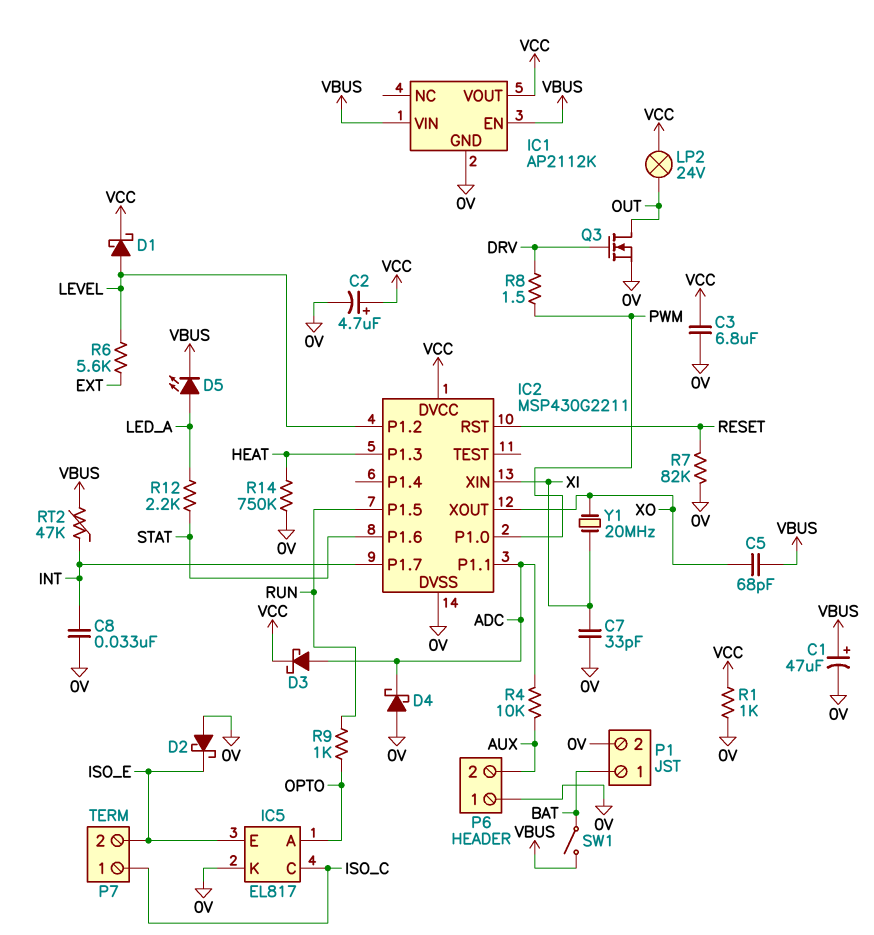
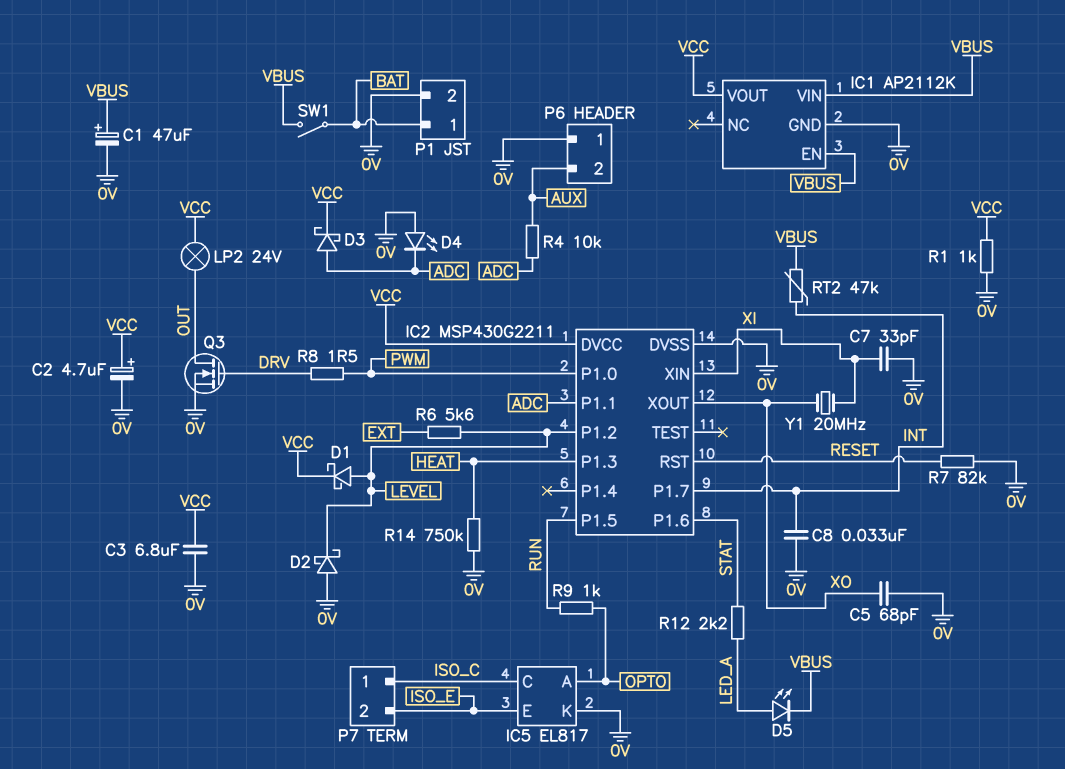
C5: 68pF (VBUS, XO) -> 68pF (0V, XO)
D2: schottky (A 0V, K ISO_E) -> schottky (A 0V, K LEVEL)
D4: schottky (A 0V, K ADC) -> LED (A 0V, K ADC)

